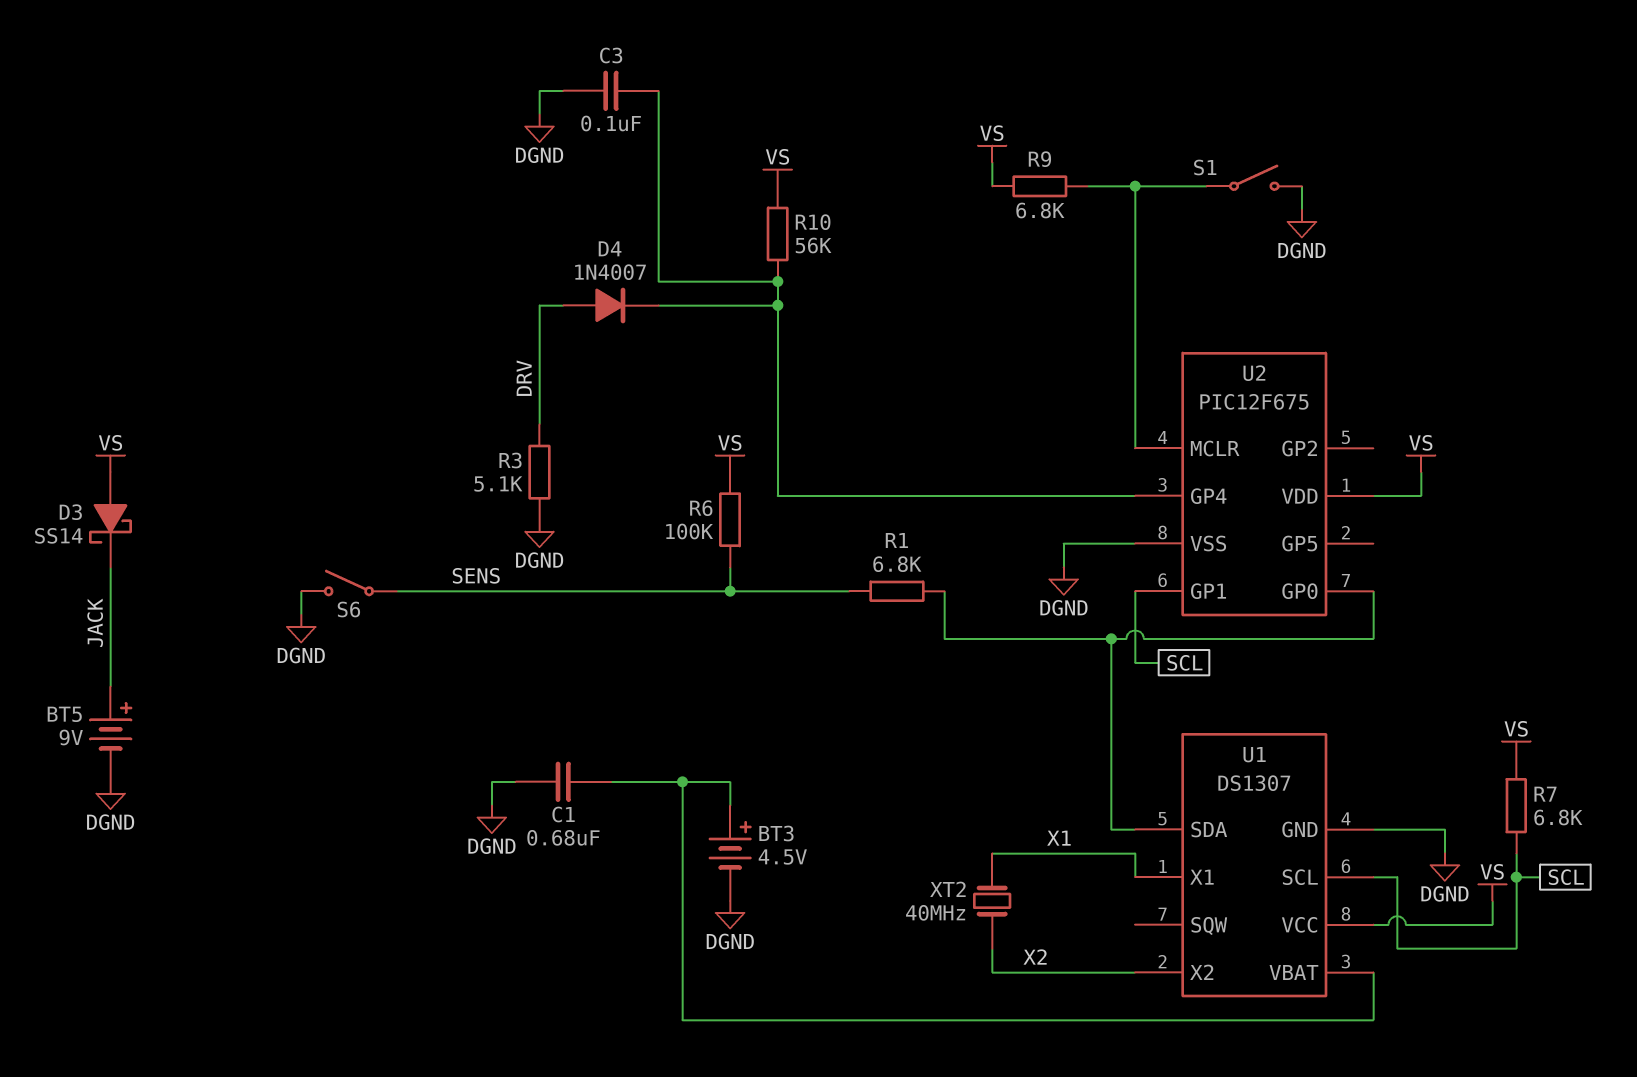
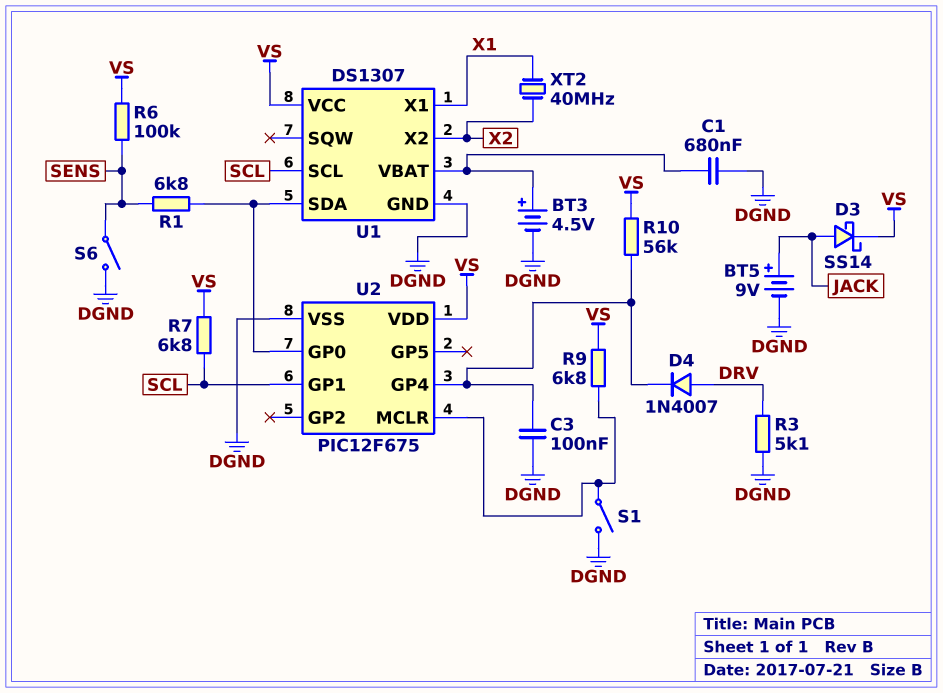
D3: schottky SS14 (A VS, K JACK) -> schottky SS14 (A JACK, K VS)

